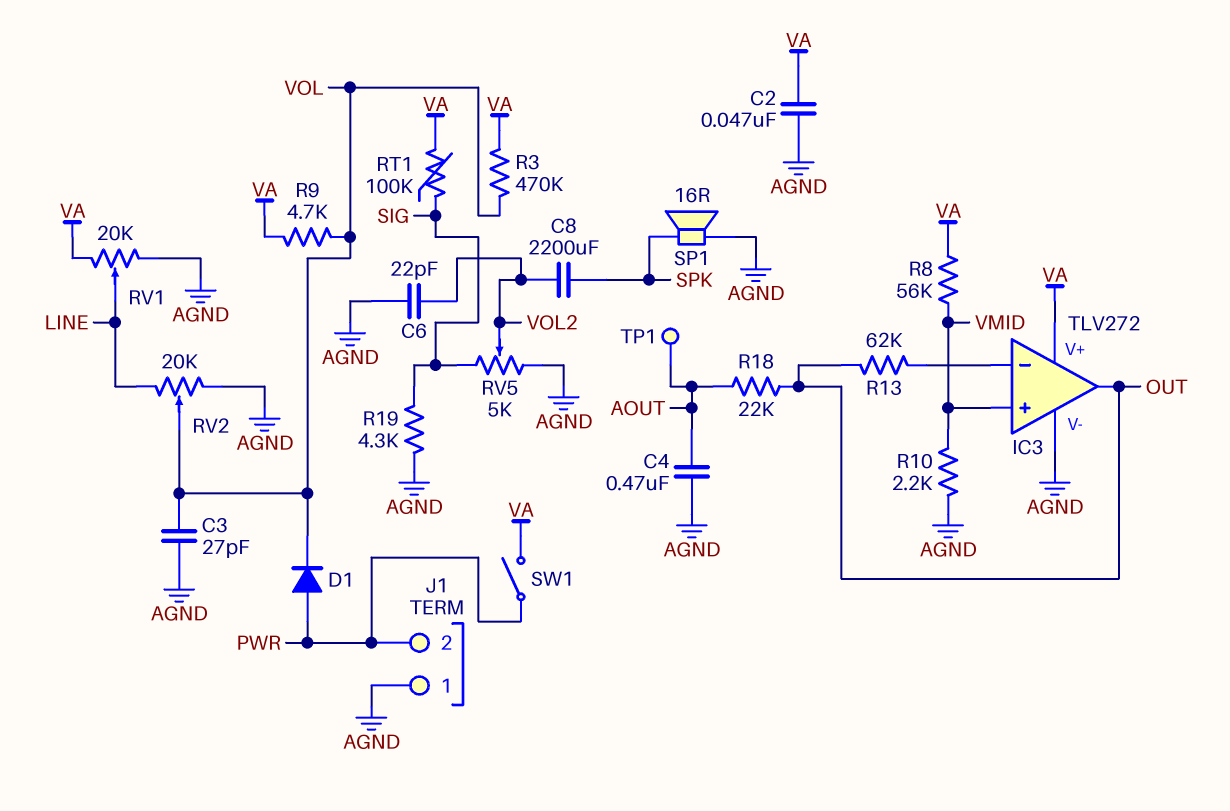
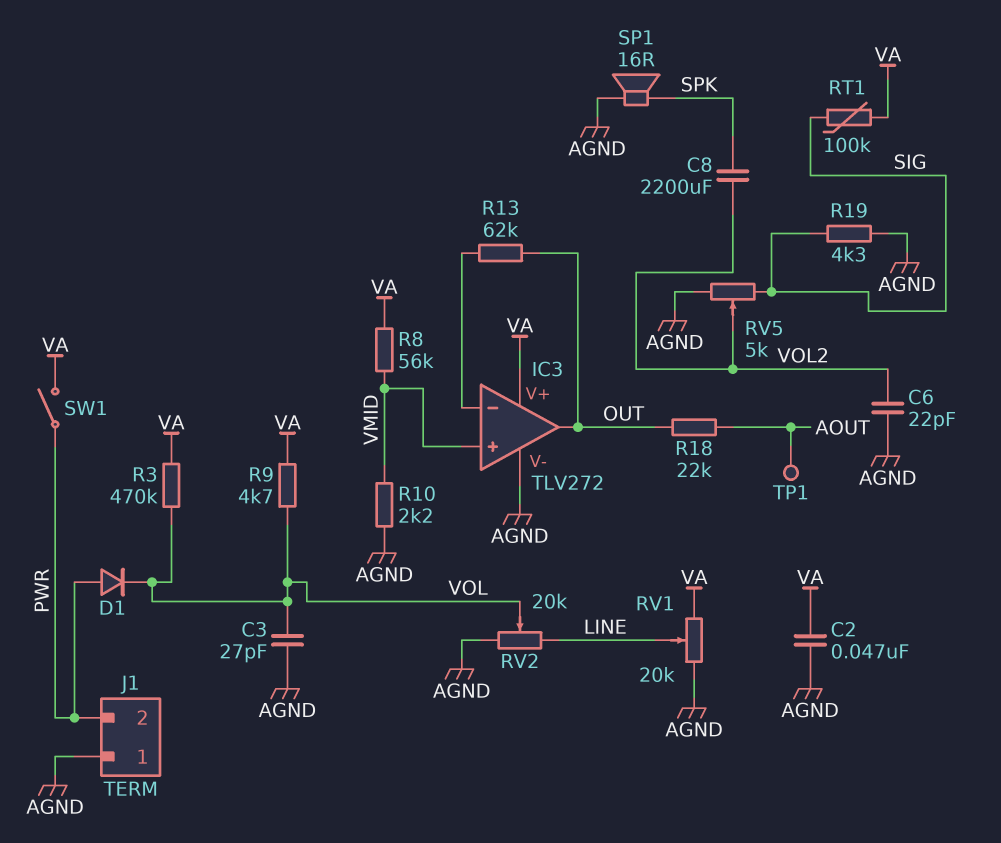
C4: 470nF (AGND, AOUT) -> none

